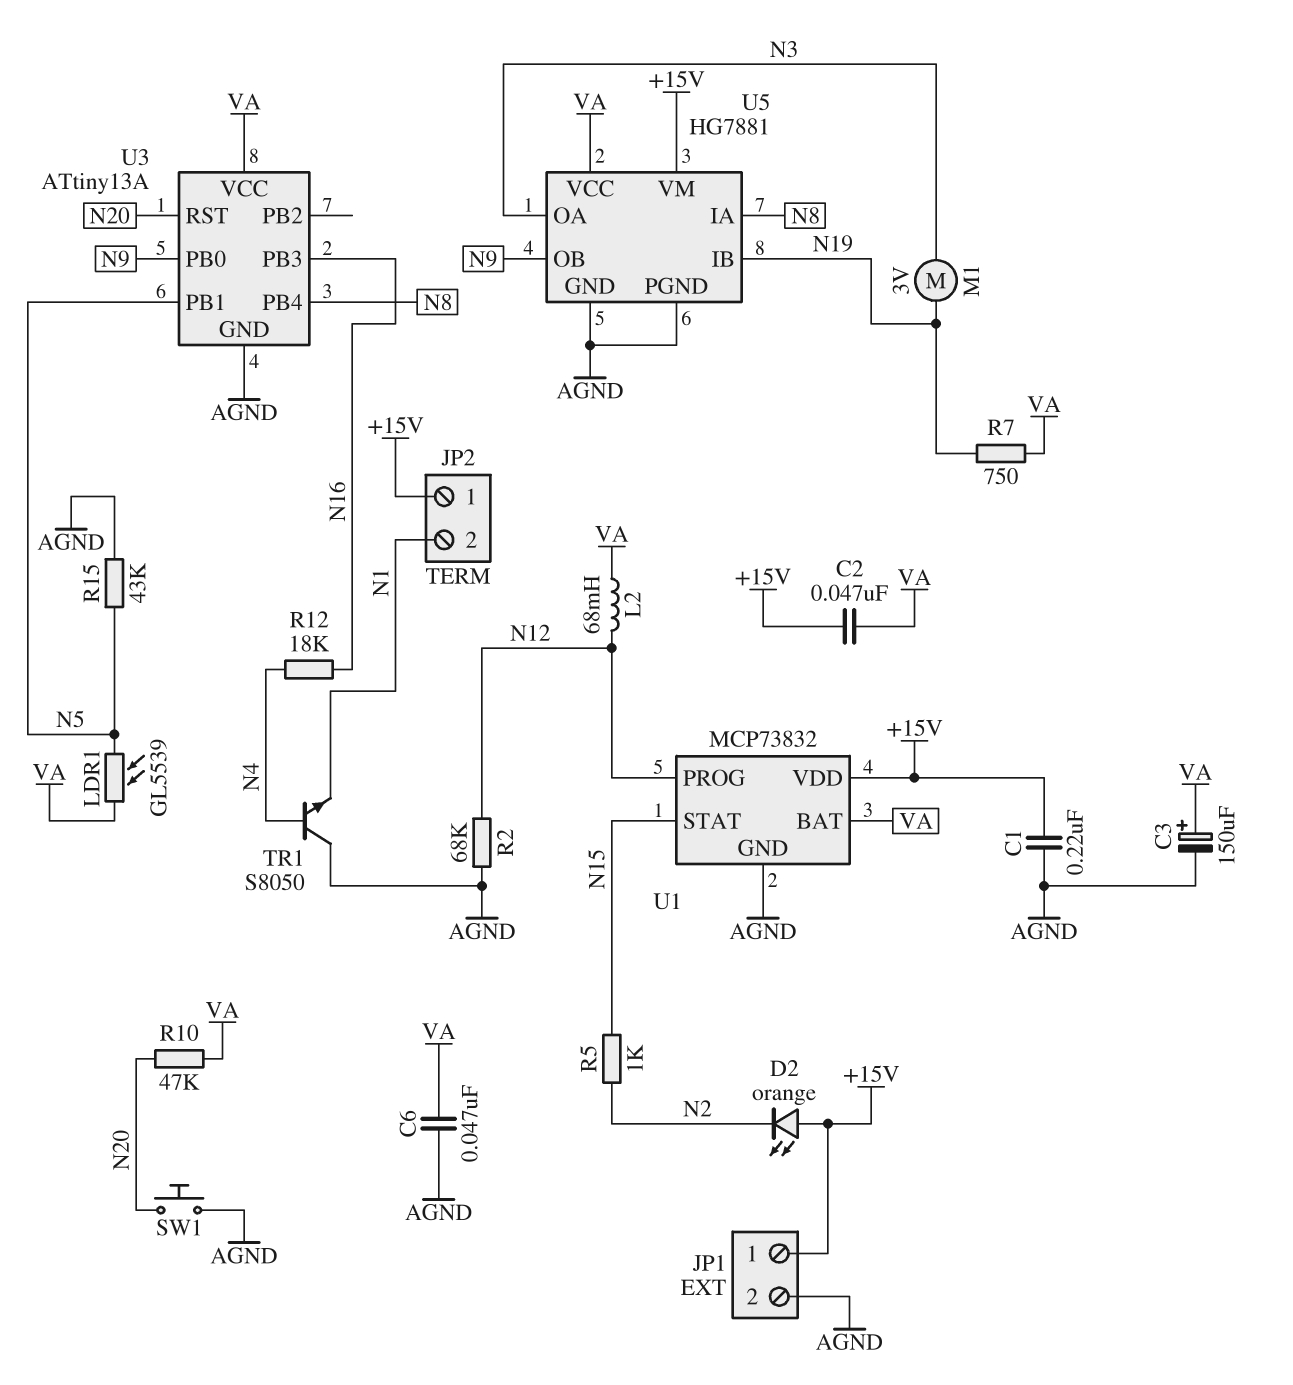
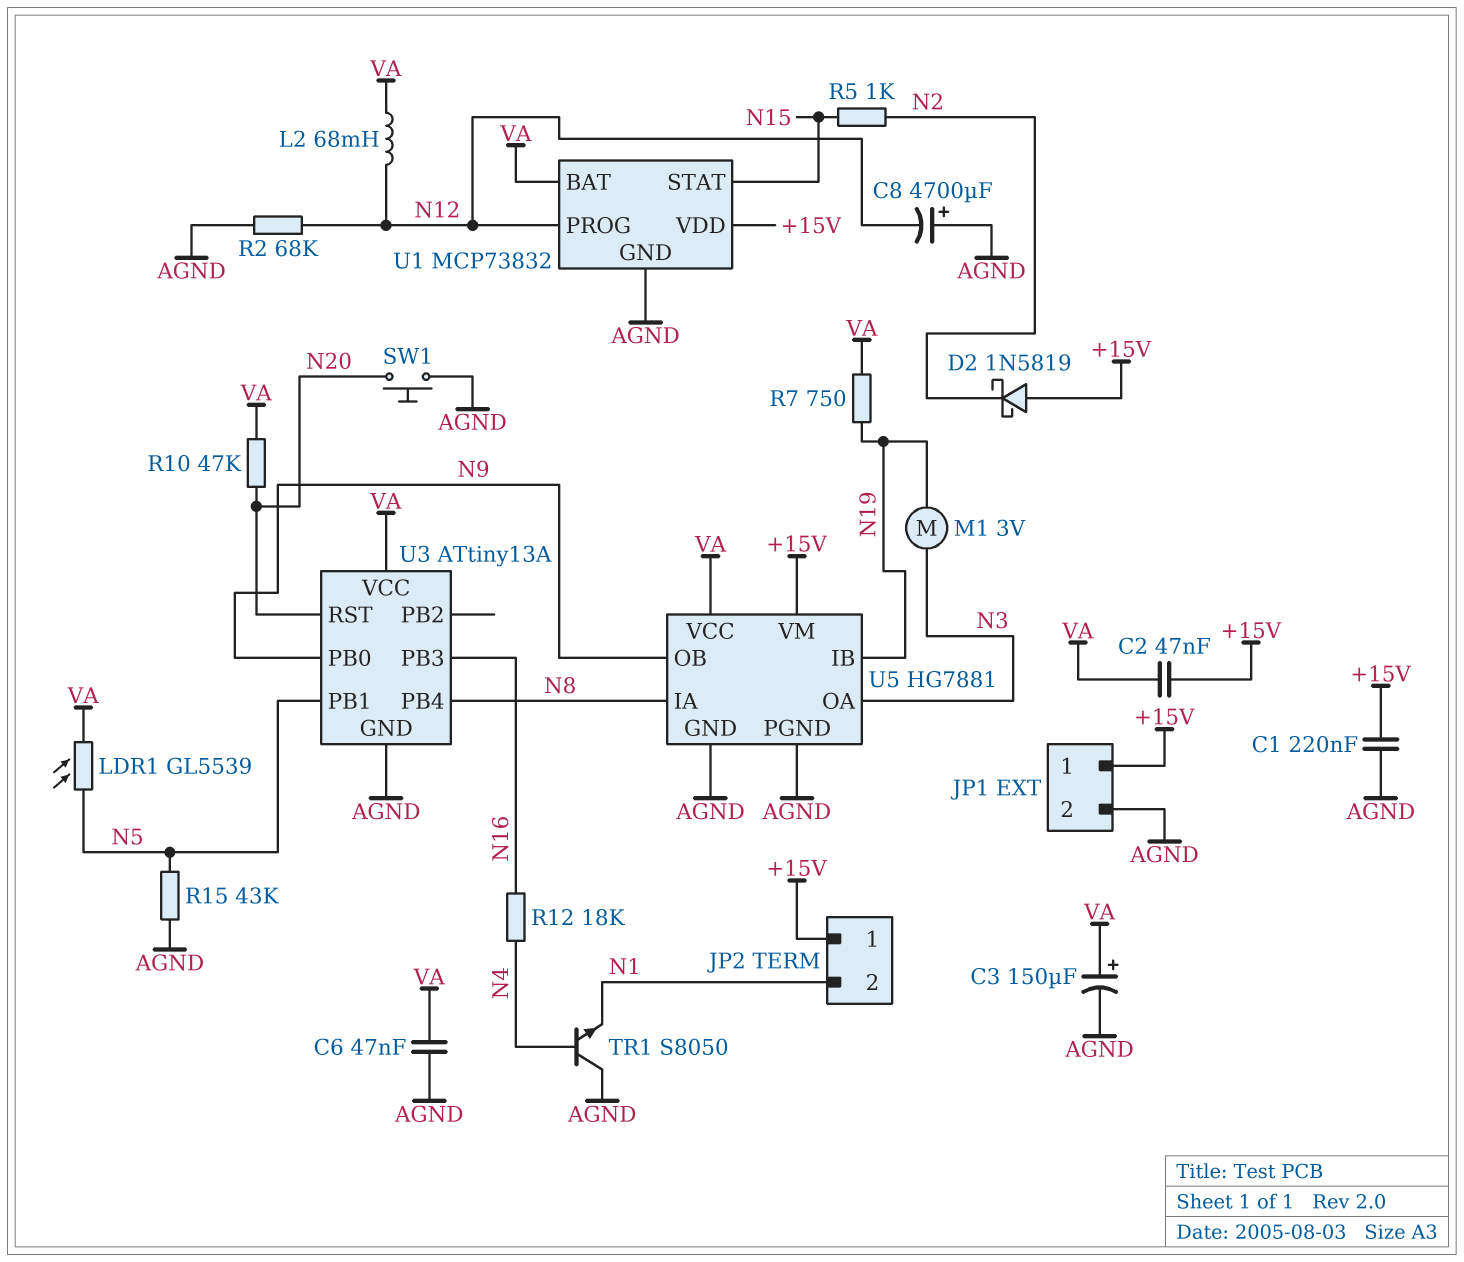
C8: none -> 4700uF (plus AGND, minus N12)
D2: LED orange (A +15V, K N2) -> schottky 1N5819 (A +15V, K N2)

